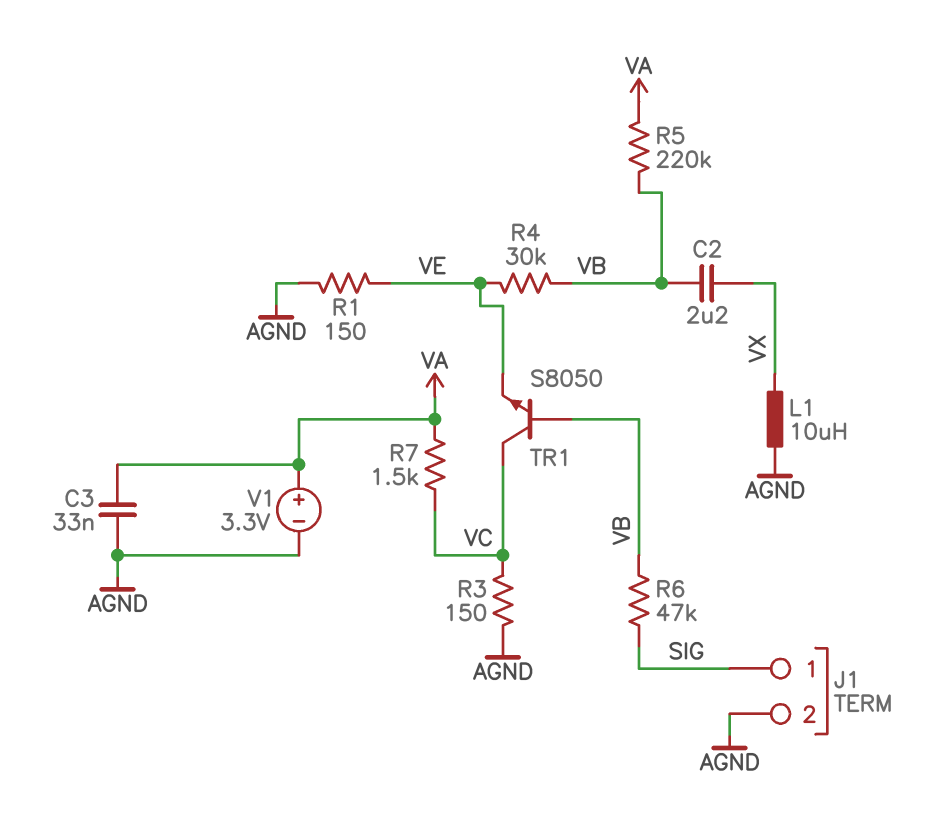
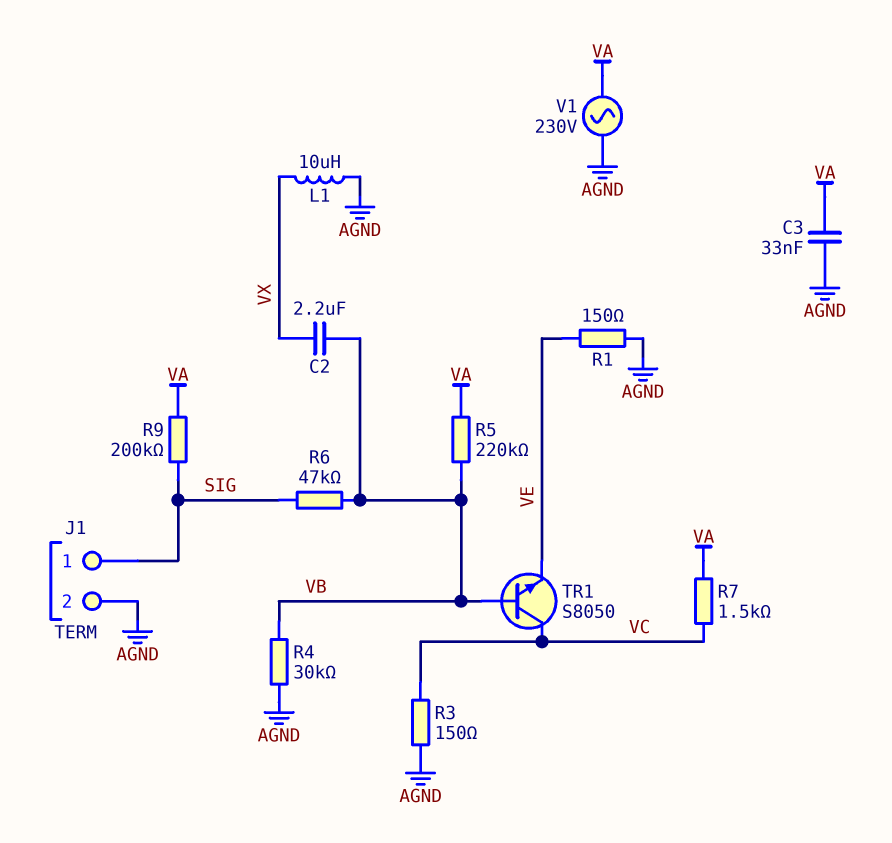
R4: 30k (VB, VE) -> 30k (AGND, VB)
R9: none -> 200k (SIG, VA)
V1: 3.3V (plus VA, minus AGND) -> AC 230V (AGND, VA)

